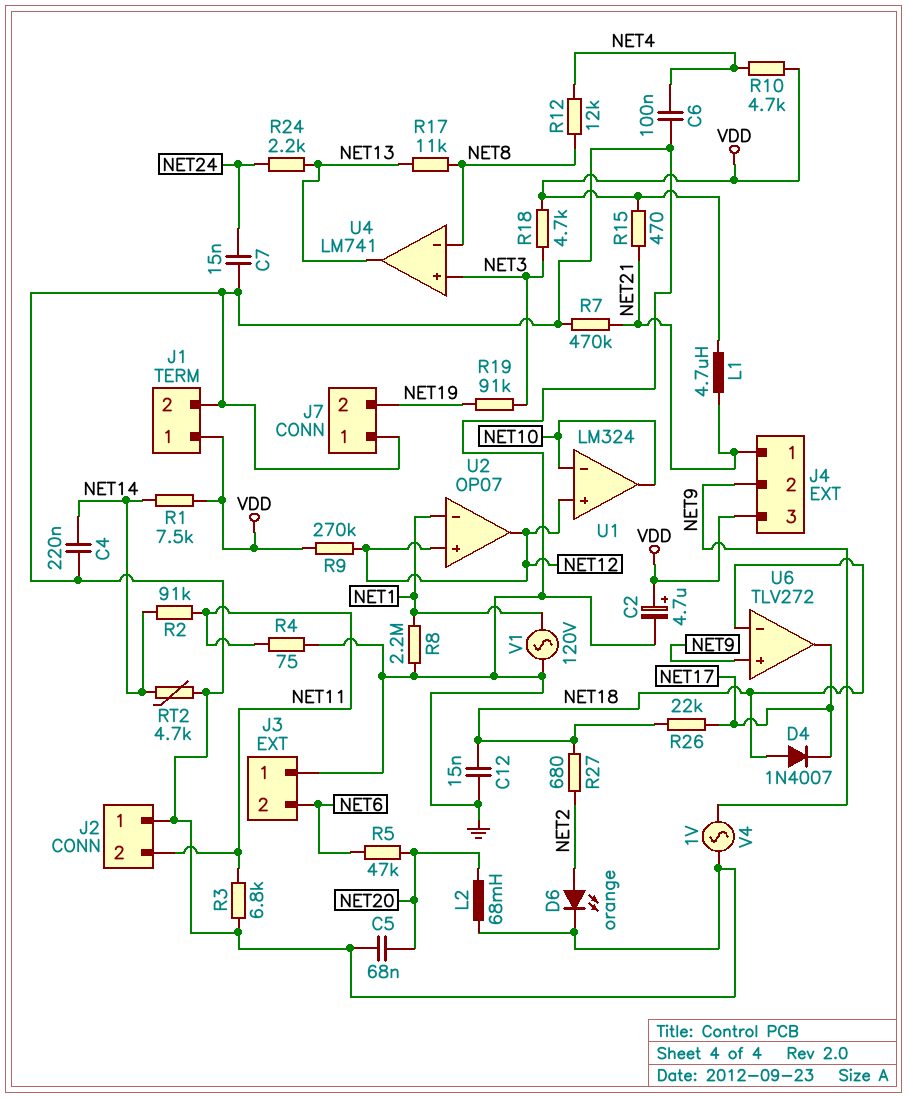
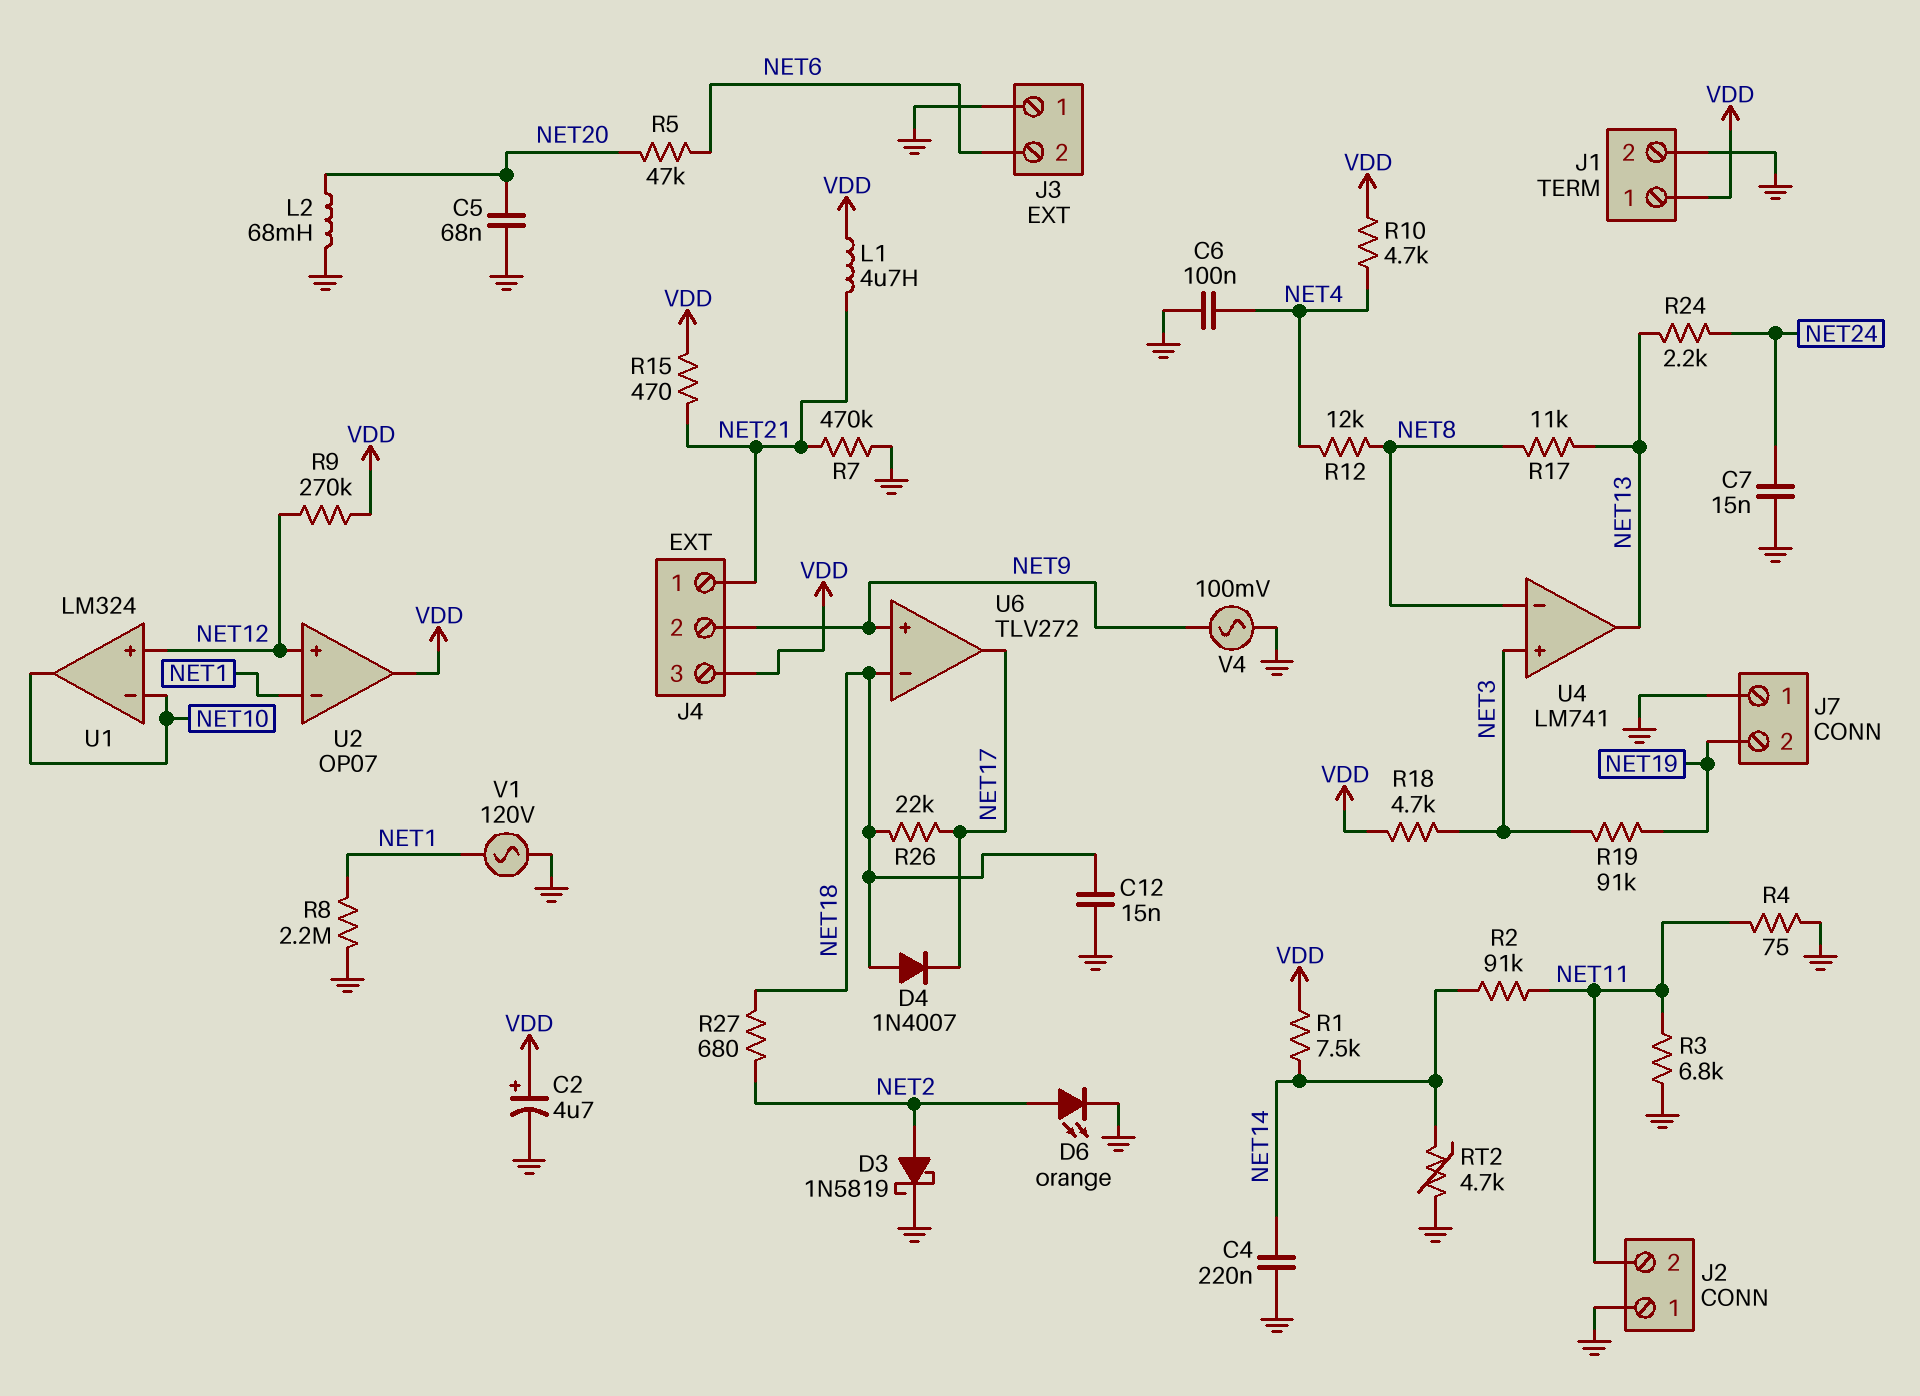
D3: none -> schottky 1N5819 (A NET2, K GND)
U2 pin out: NET12 -> VDD
V4: AC 1V (GND, NET9) -> AC 100mV (GND, NET9)

